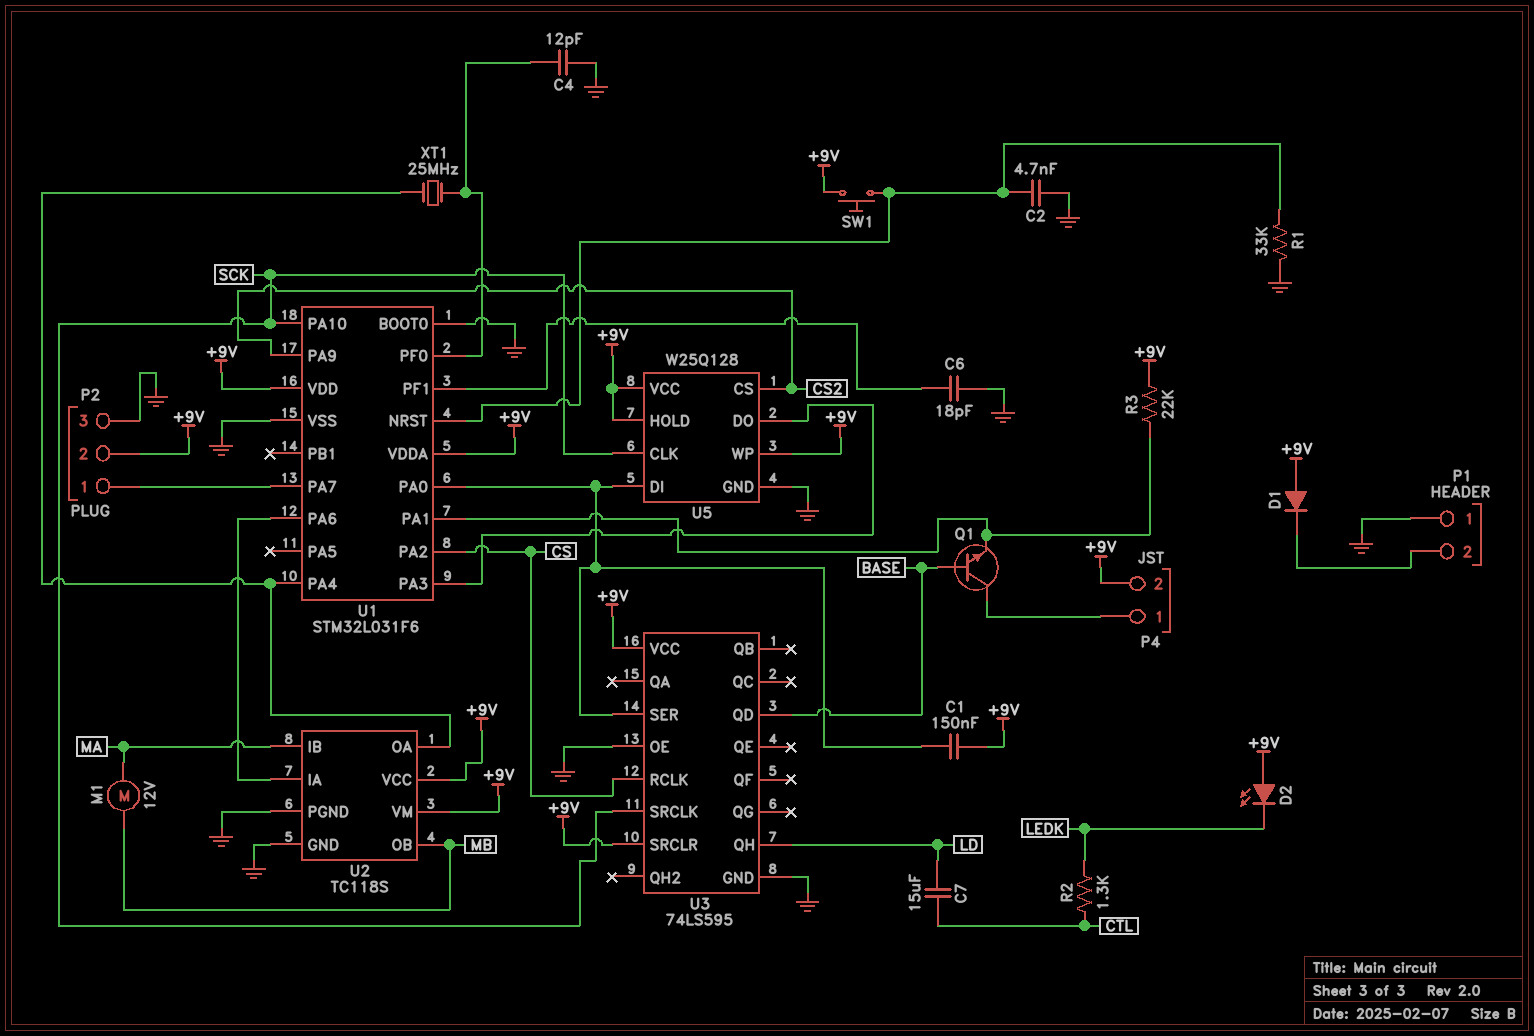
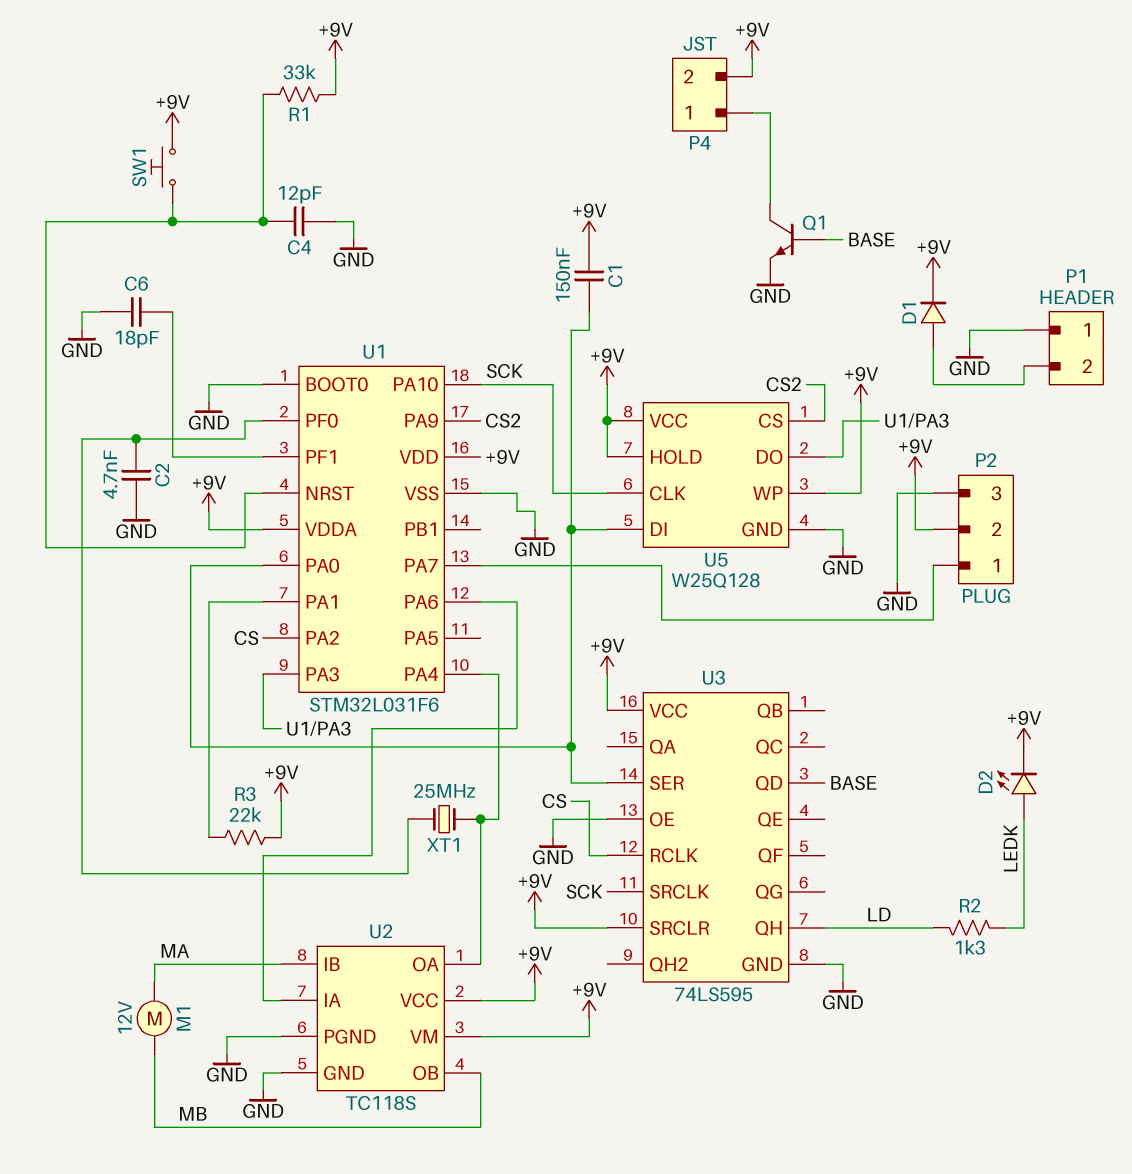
C2: 4.7nF (GND, U1/NRST) -> 4.7nF (GND, U1/PF0)
C4: 12pF (GND, U1/PF0) -> 12pF (GND, U1/NRST)
C7: 15uF (CTL, LD) -> none
D1: diode (A +9V, K P1/2) -> diode (A P1/2, K +9V)
D2: LED (A +9V, K LEDK) -> LED (A LEDK, K +9V)
Q1: NPN (B BASE, C P4/1, E U1/PA1) -> NPN (B BASE, C P4/1, E GND)
R1: 33k (GND, U1/NRST) -> 33k (+9V, U1/NRST)
R2: 1.3k (CTL, LEDK) -> 1.3k (LD, LEDK)

